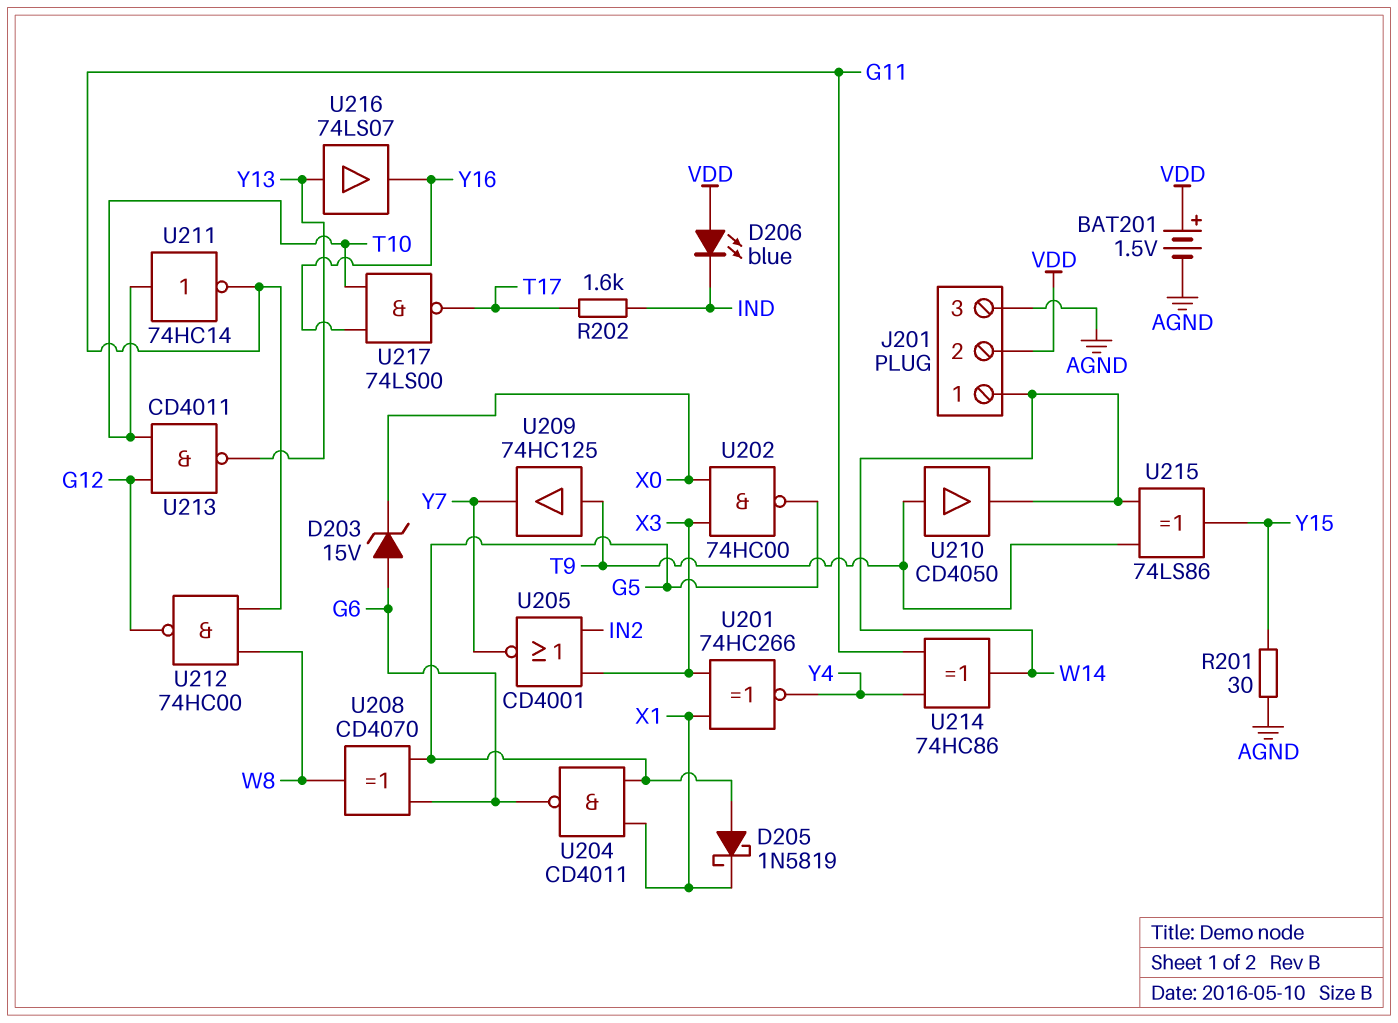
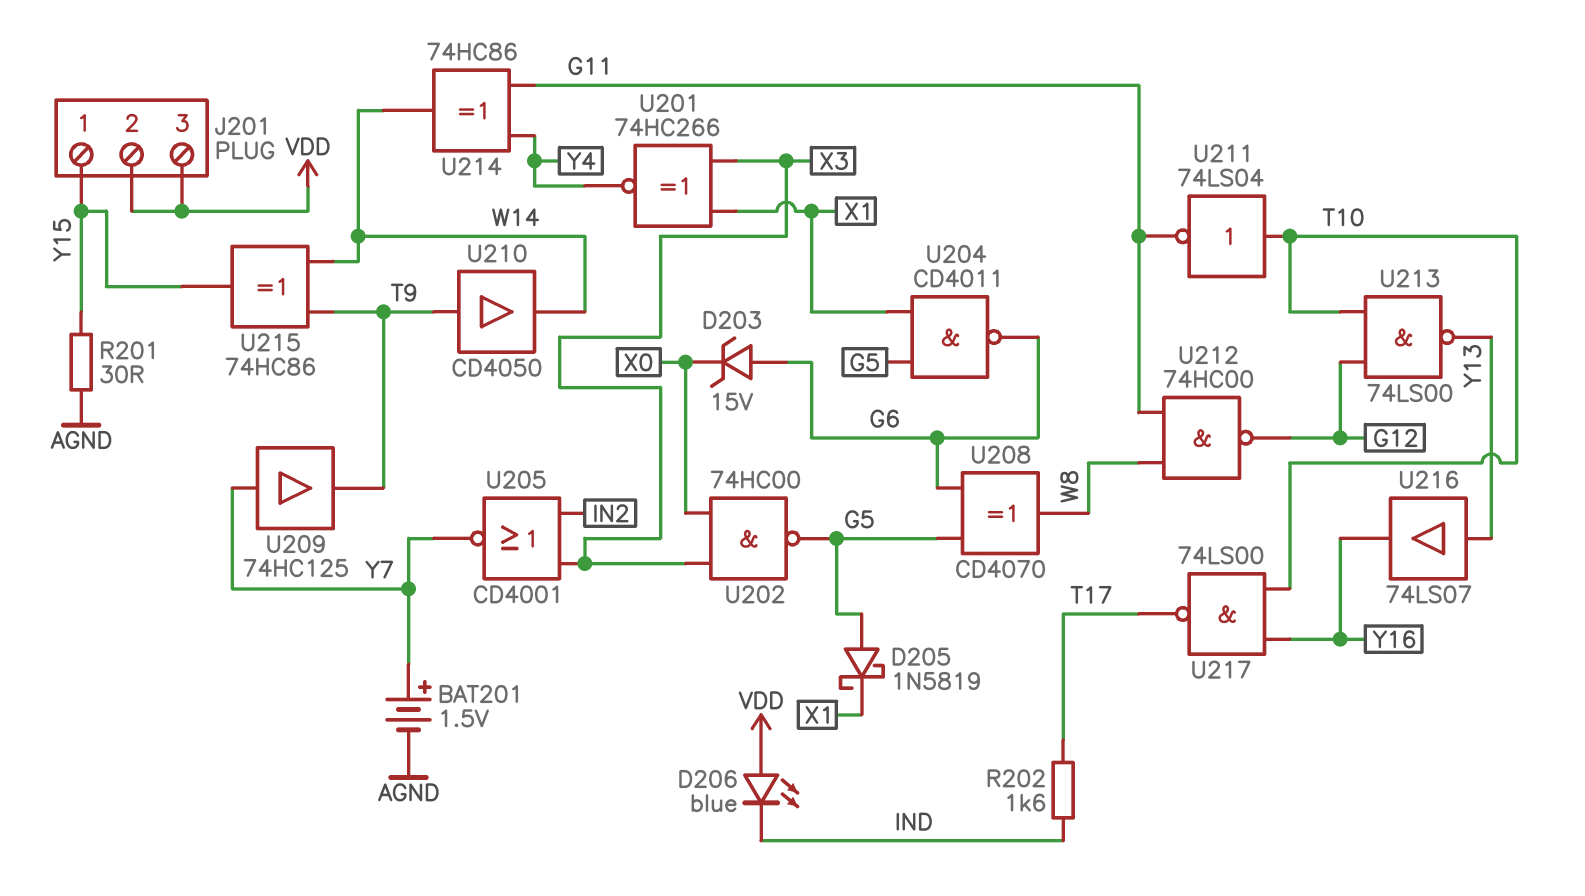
BAT201: 1.5V (plus VDD, minus AGND) -> 1.5V (plus Y7, minus AGND)
J201 pin 1: W14 -> Y15
J201 pin 3: AGND -> VDD
U209: buffer 74HC125 (in T9, out Y7) -> buffer 74HC125 (in Y7, out T9)
U211: NOT 74HC14 (in T10, out G11) -> NOT 74LS04 (in T10, out G11)
U213: NAND CD4011 (in G12, in T10, out Y13) -> NAND 74LS00 (in G12, in T10, out Y13)
U215: XOR 74LS86 (in T9, in W14, out Y15) -> XOR 74HC86 (in T9, in W14, out Y15)

